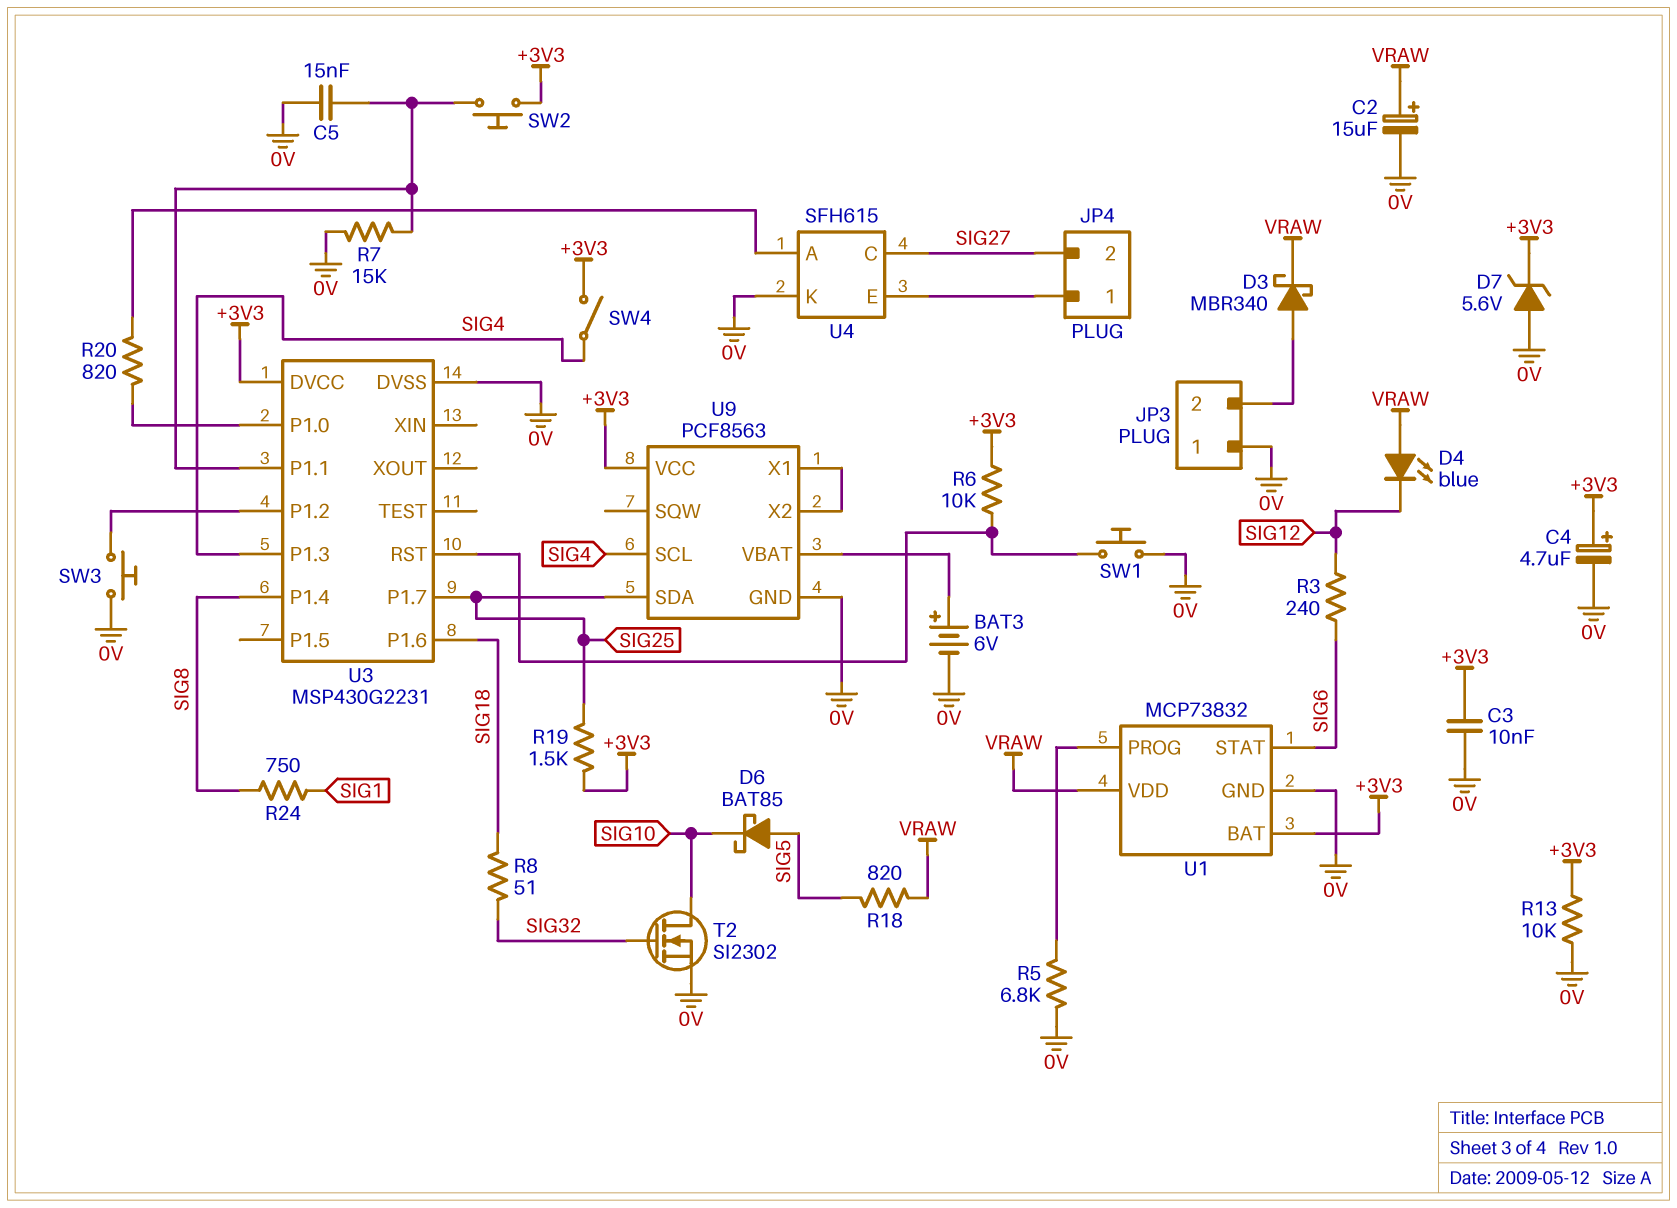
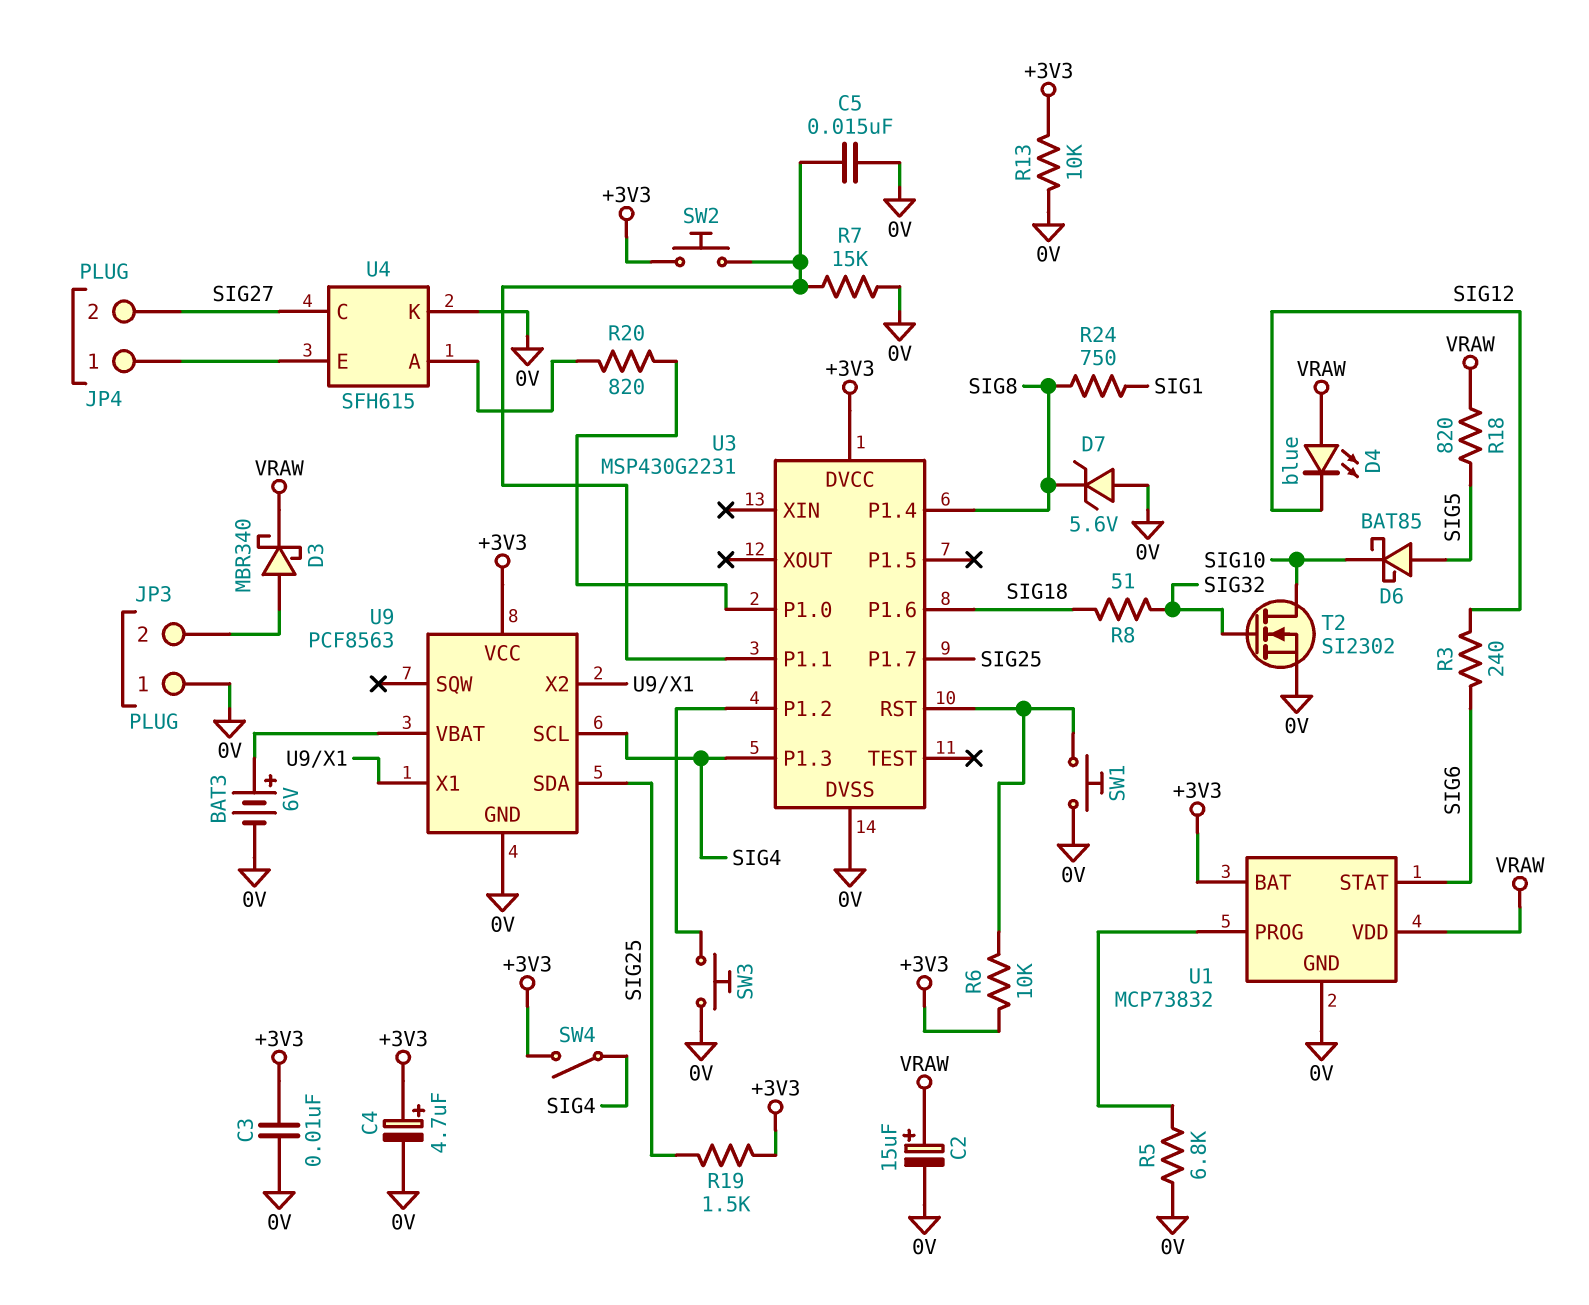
D7: zener 5.6V (A 0V, K +3V3) -> zener 5.6V (A 0V, K SIG8)

